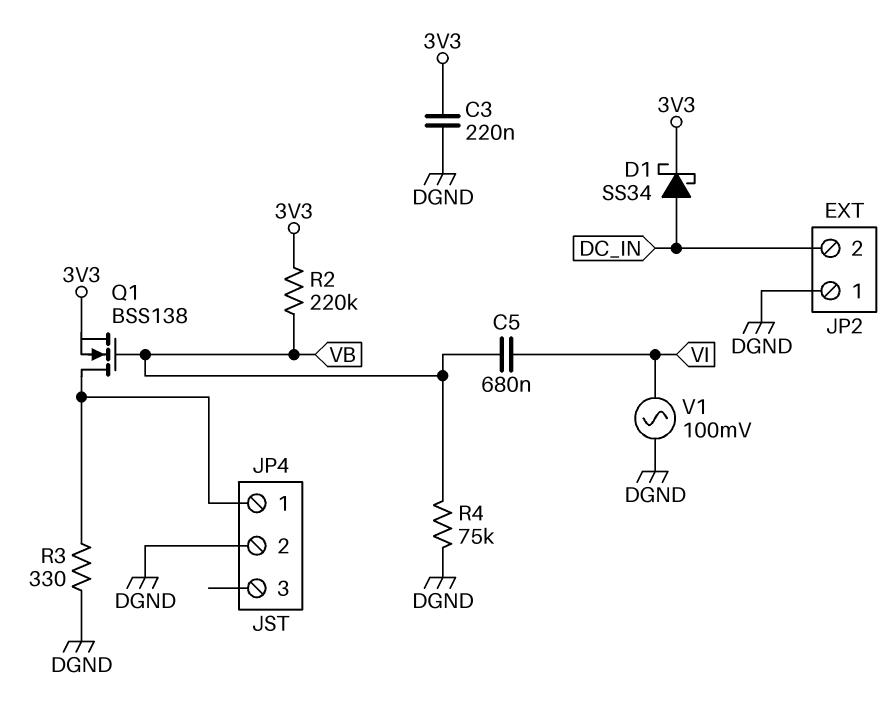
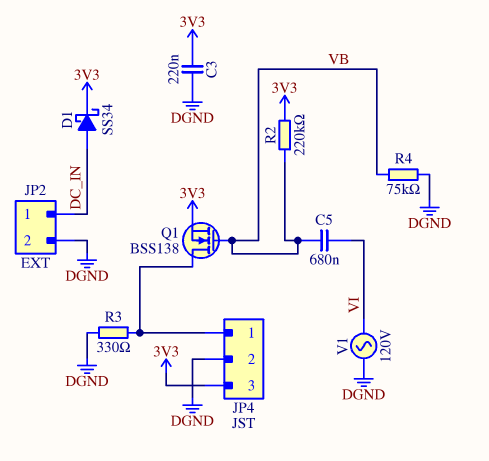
JP2 pin 1: DGND -> DC_IN
JP2 pin 2: DC_IN -> DGND
JP4 pin 3: none -> 3V3
V1: AC 100mV (DGND, VI) -> AC 120V (DGND, VI)

